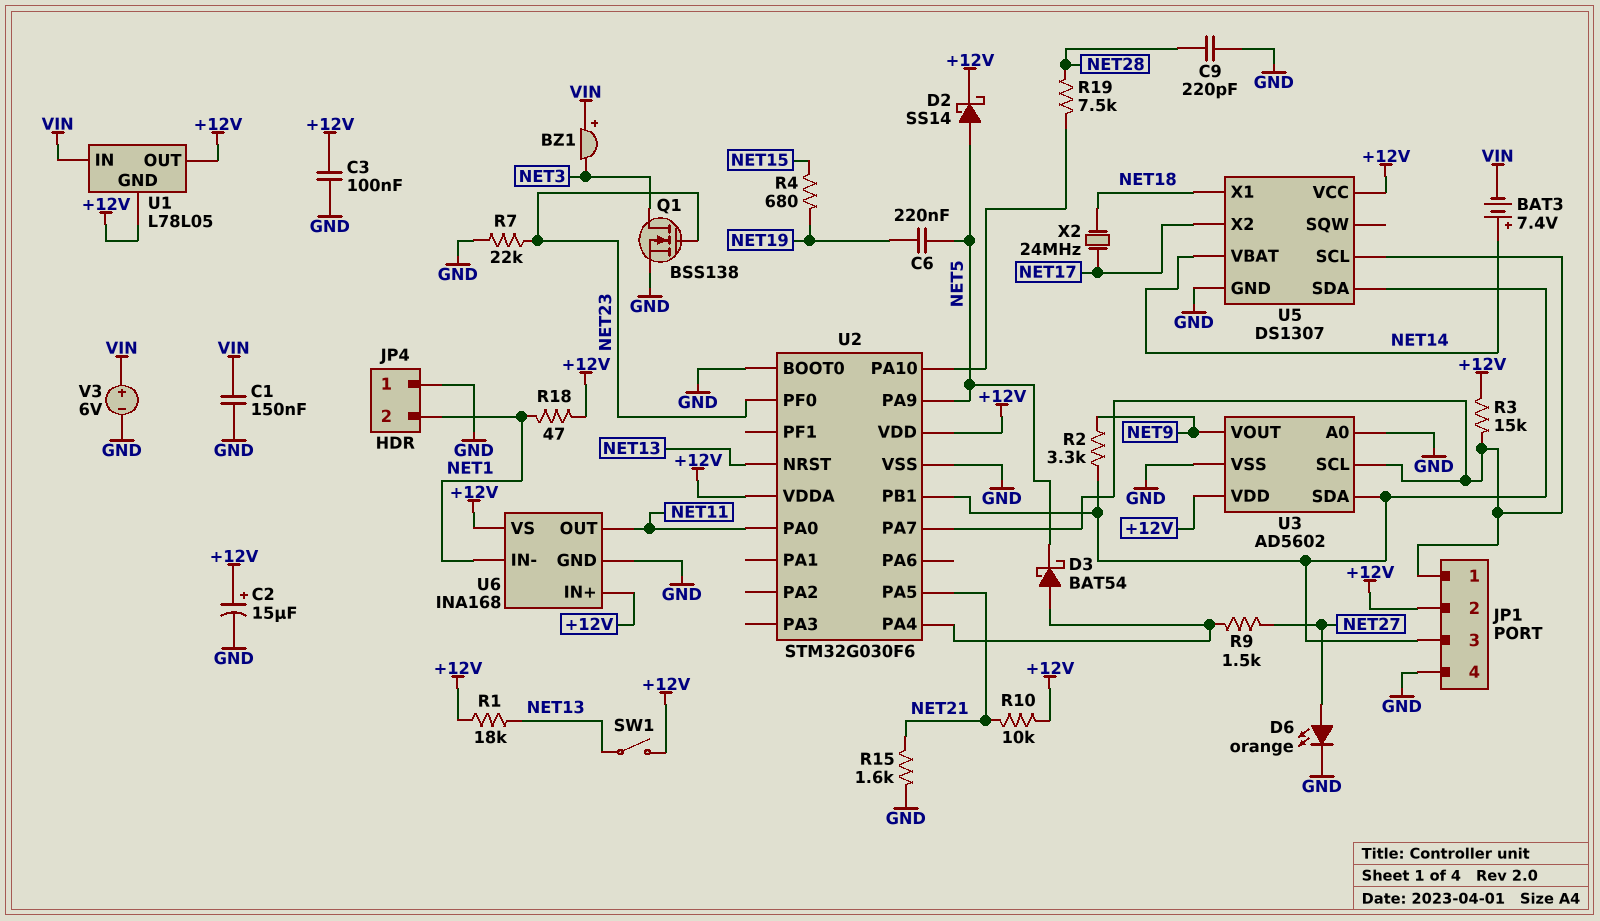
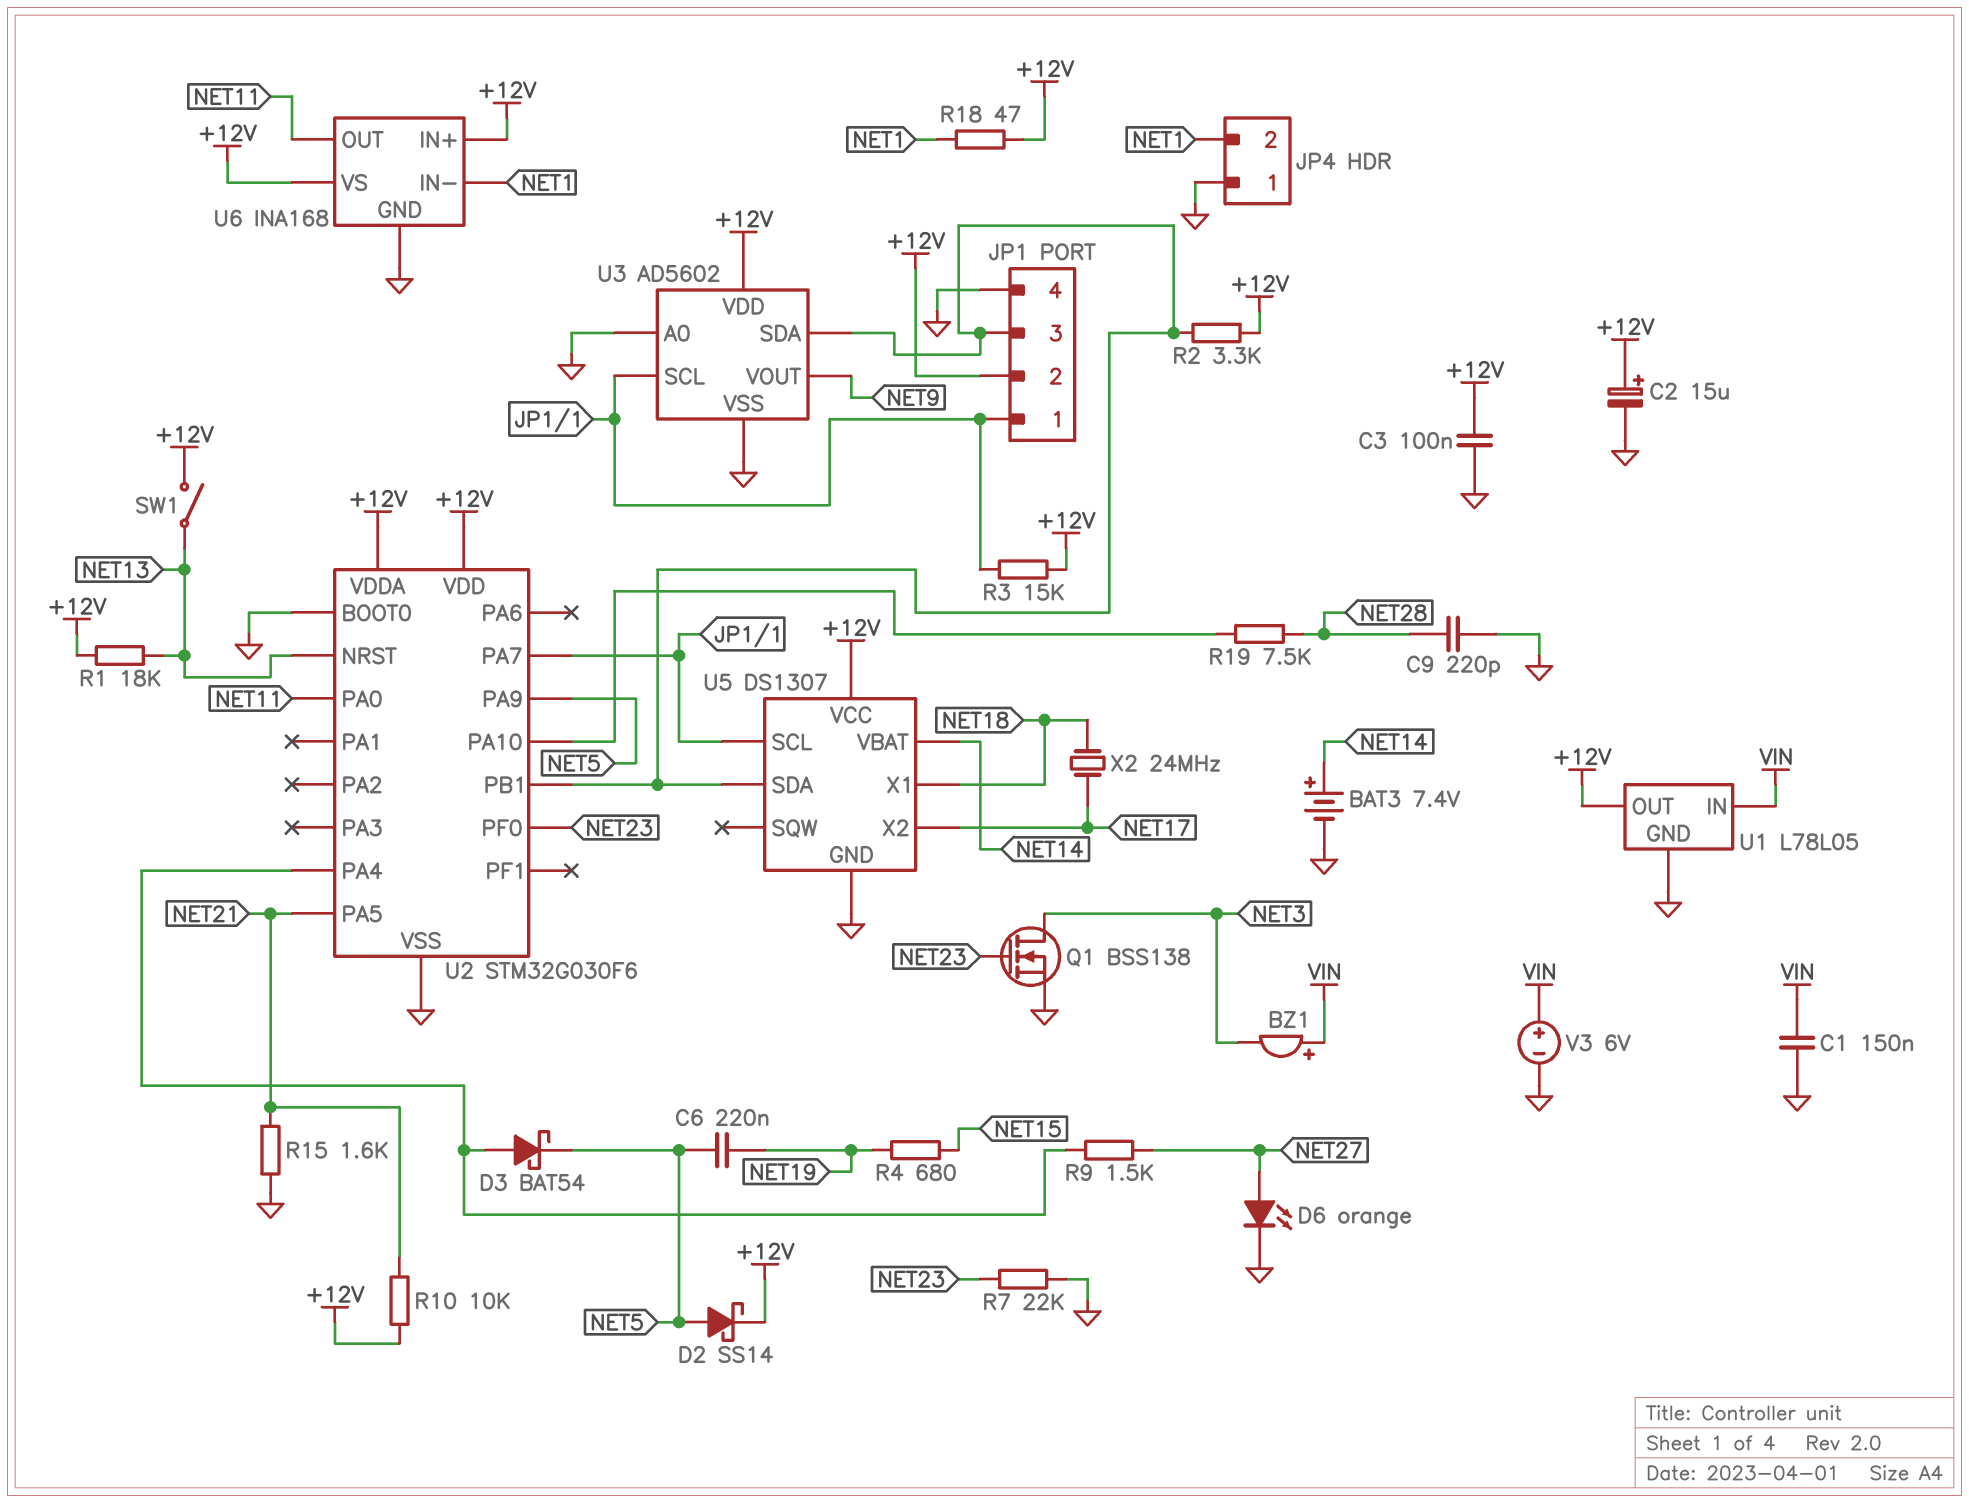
BAT3: 7.4V (plus NET14, minus VIN) -> 7.4V (plus NET14, minus GND)
R2: 3.3k (JP1/3, NET9) -> 3.3k (+12V, JP1/3)
U1 pin GND: +12V -> GND

